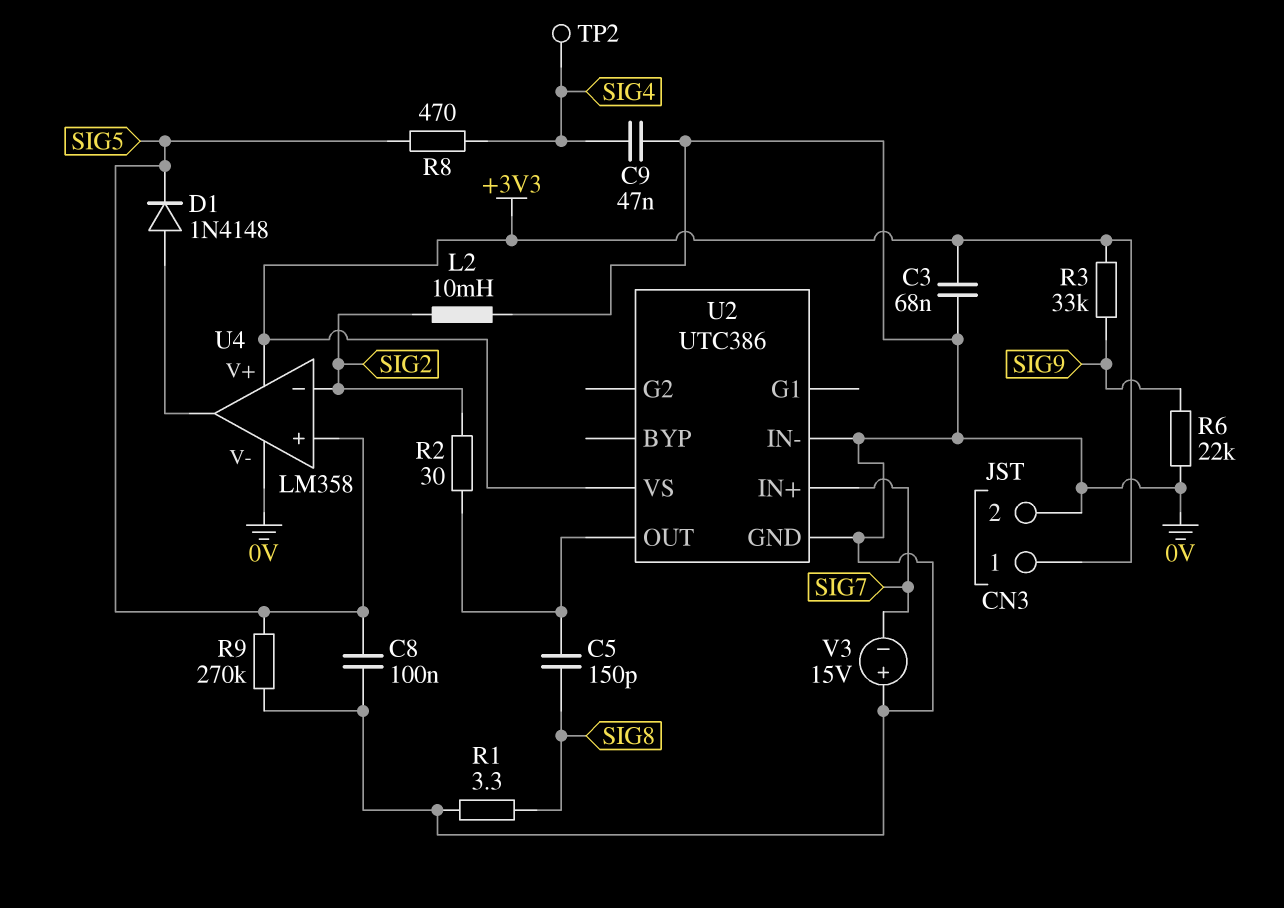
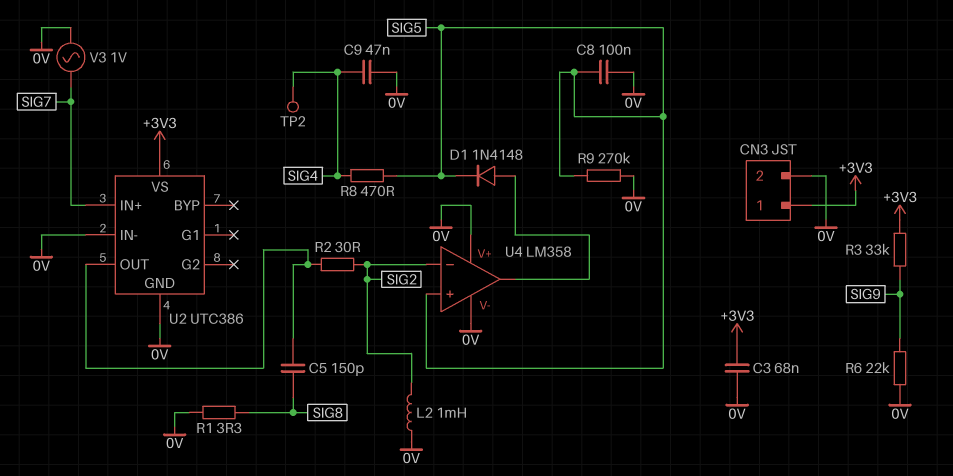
L2: 10mH (0V, SIG2) -> 1mH (0V, SIG2)
U4 pin V+: +3V3 -> 0V
V3: 15V (plus 0V, minus SIG7) -> AC 1V (0V, SIG7)

